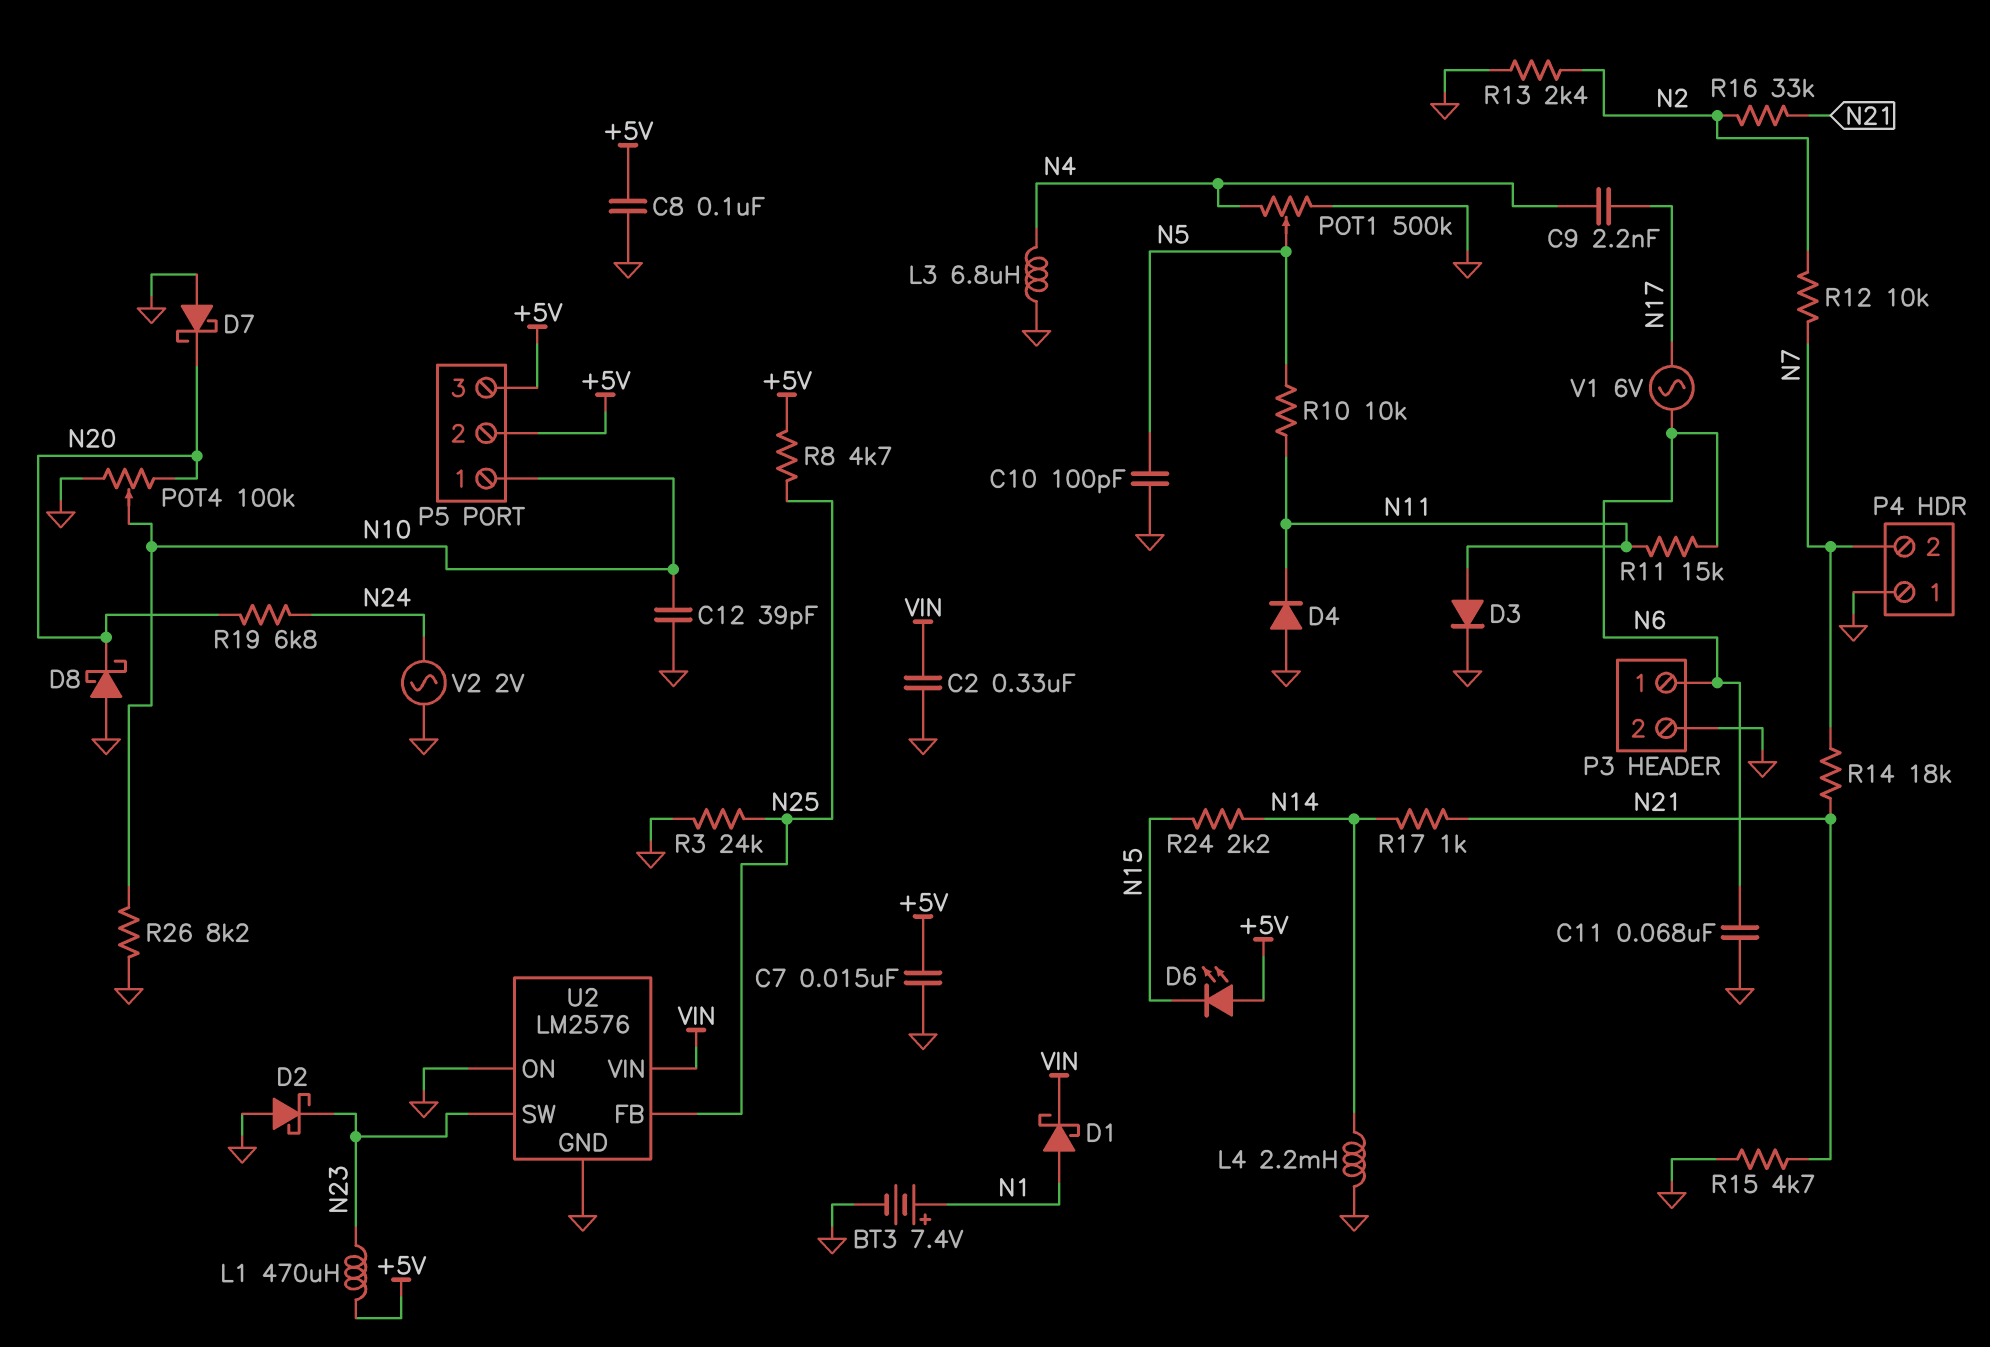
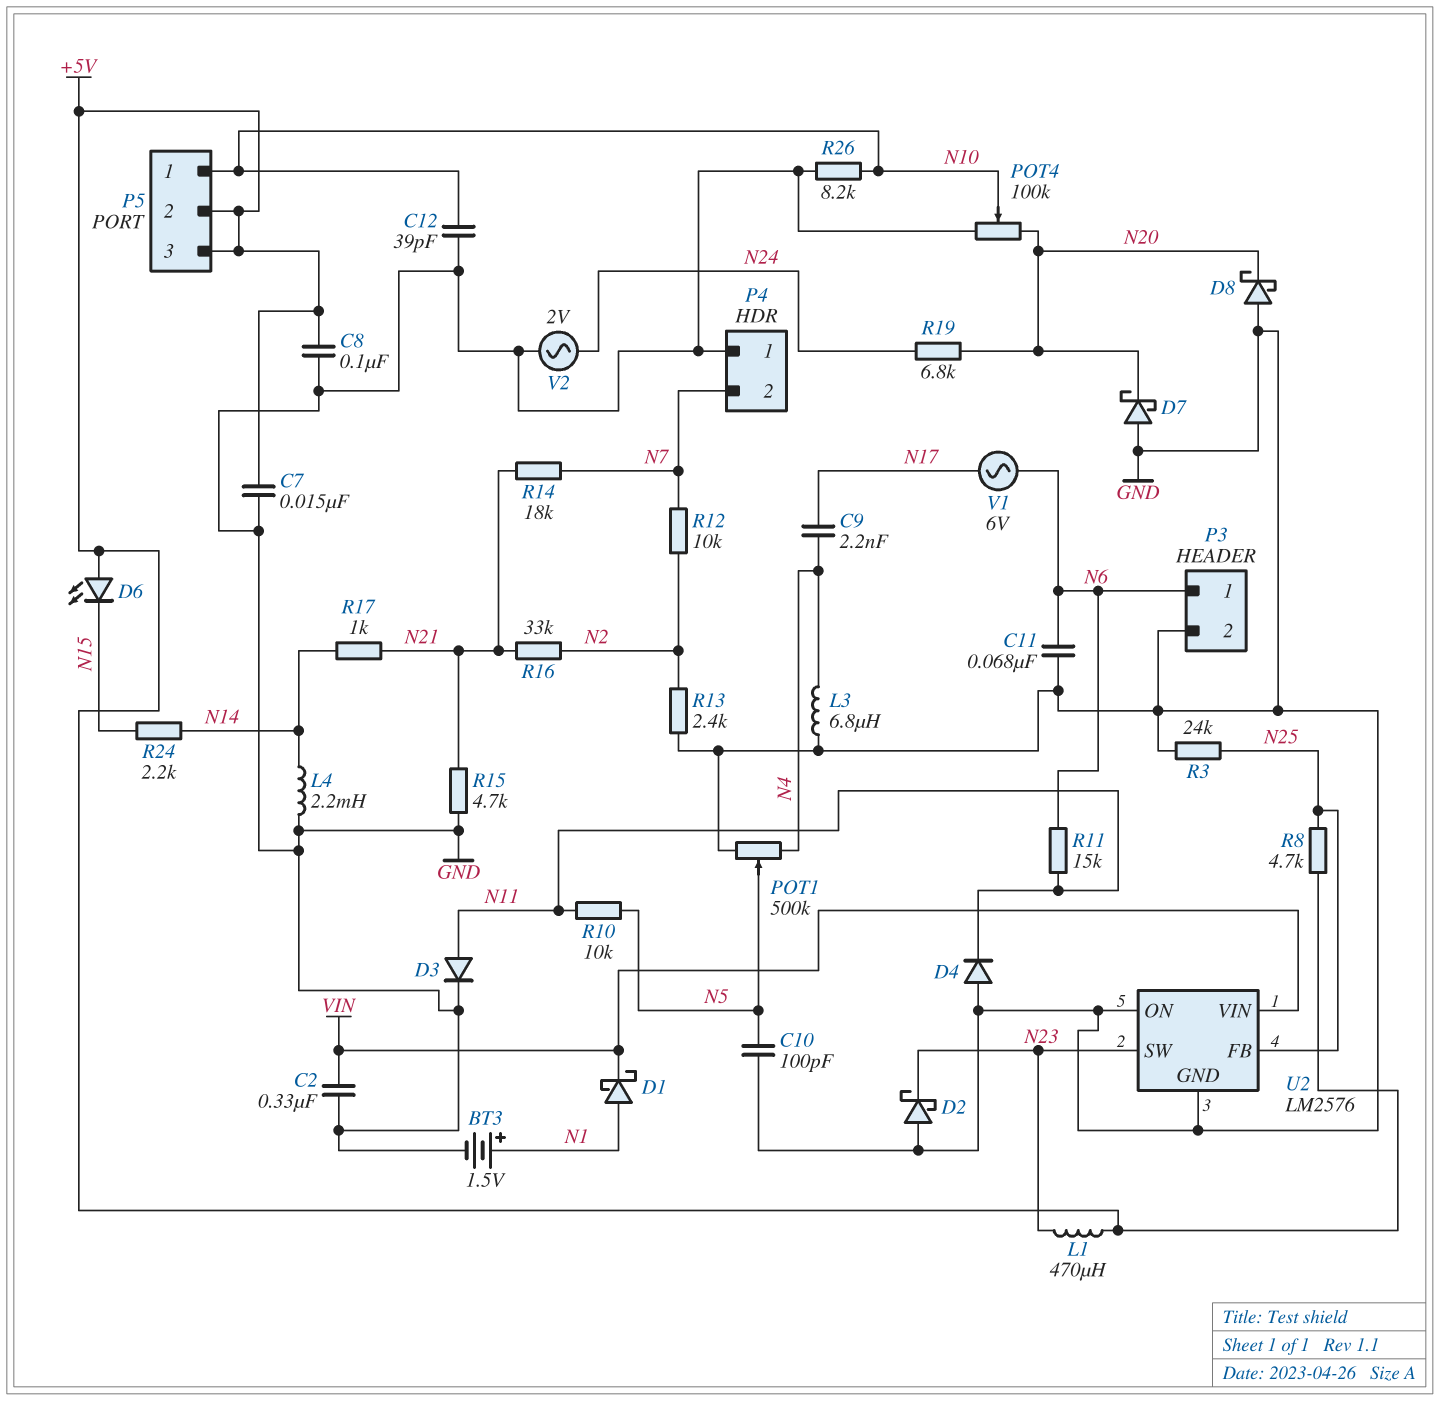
BT3: 7.4V (plus N1, minus GND) -> 1.5V (plus N1, minus GND)

